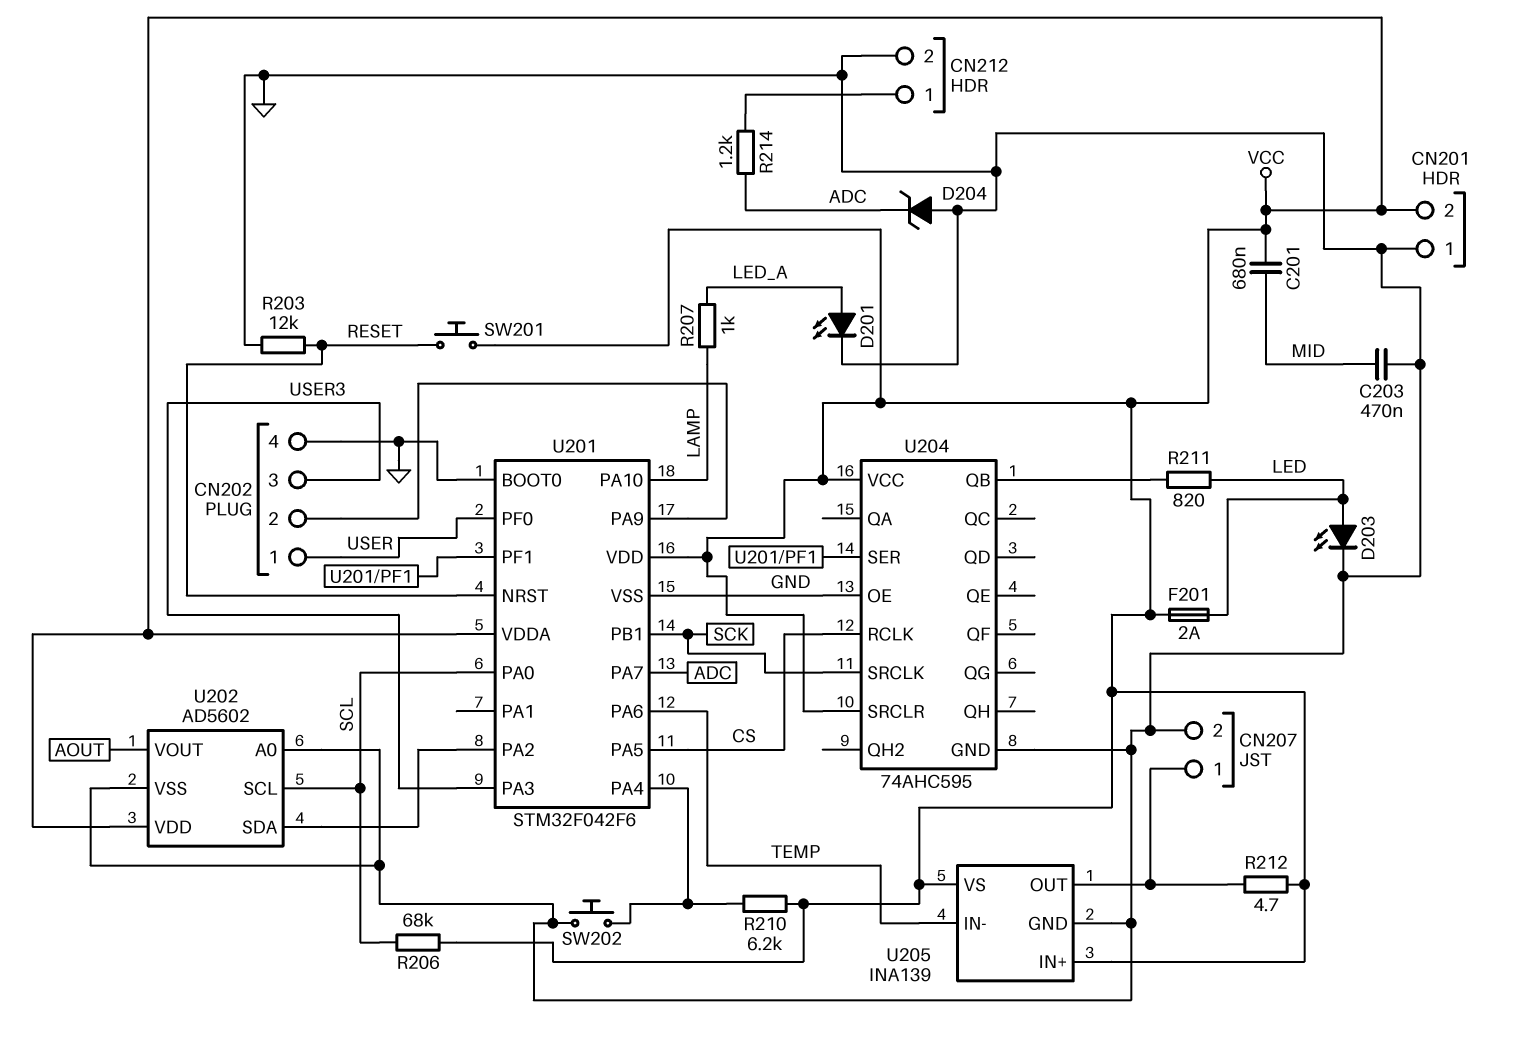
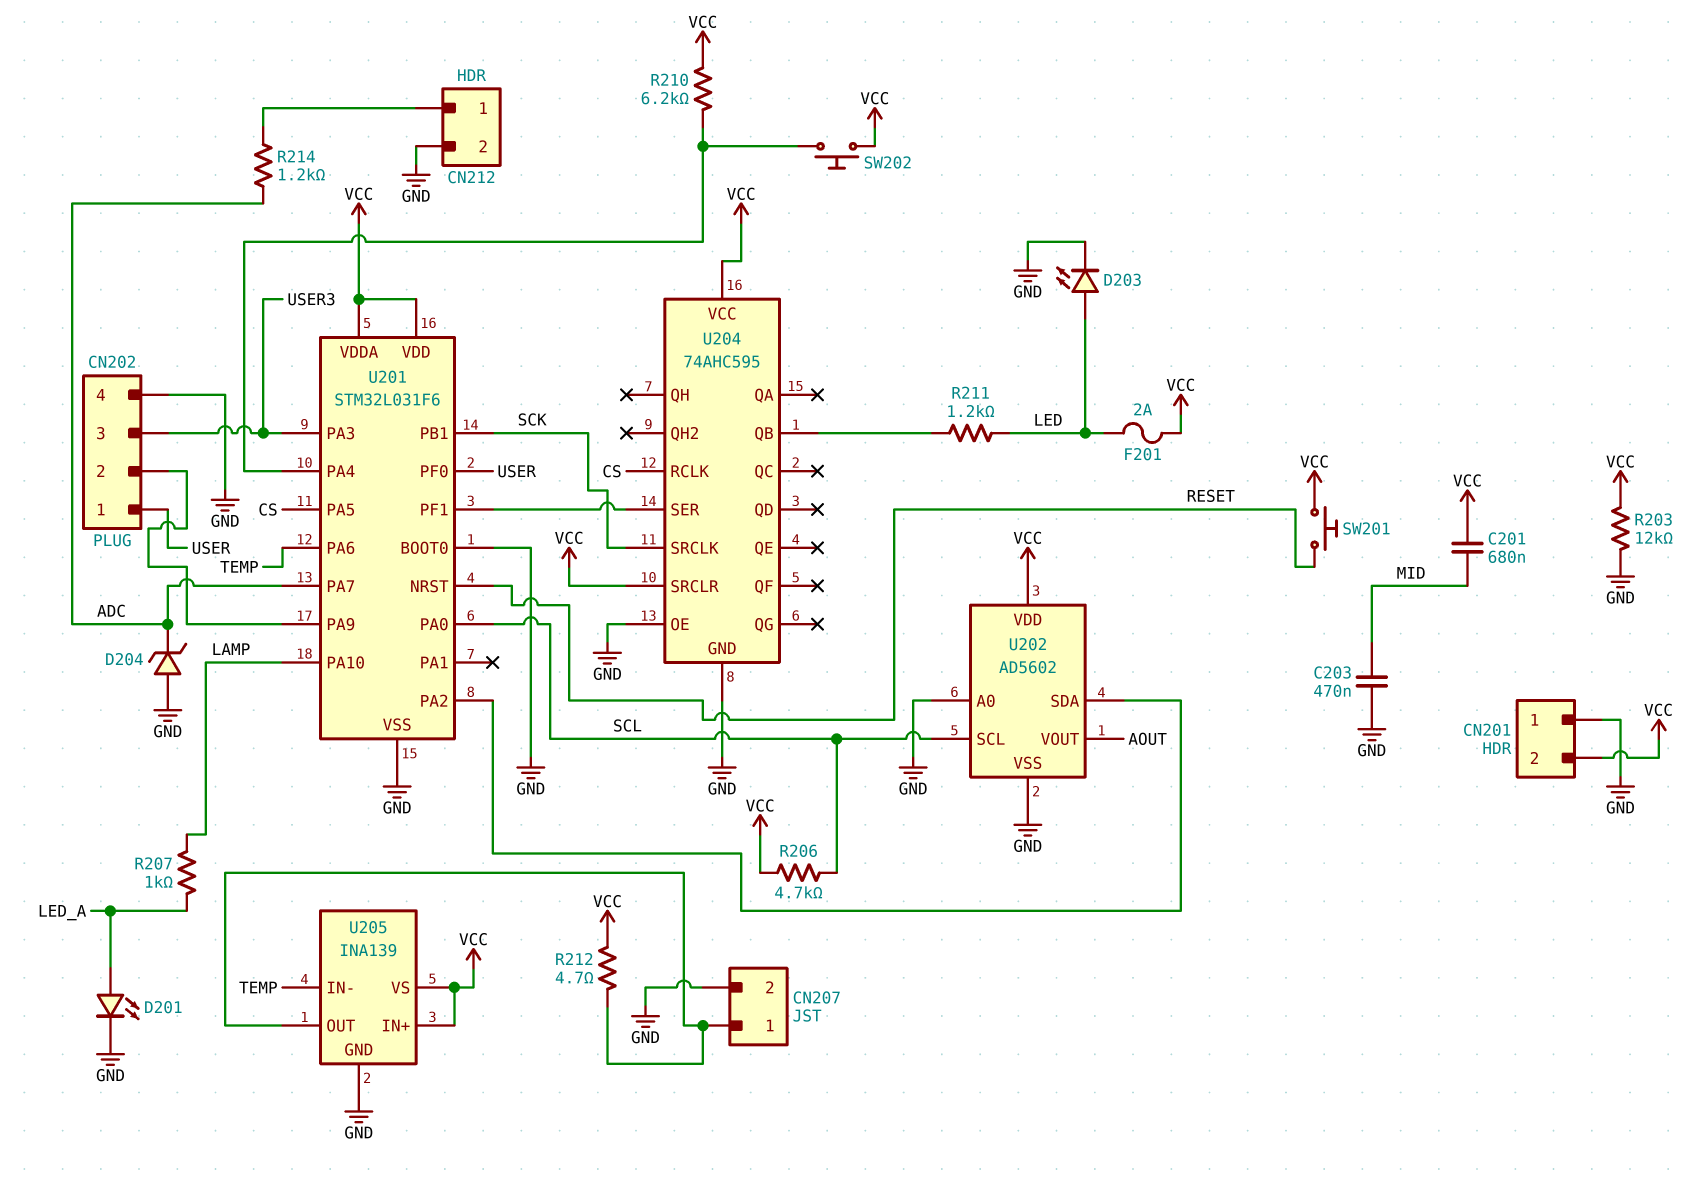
R203: 12k (GND, RESET) -> 12k (GND, VCC)
R206: 68k (SCL, VCC) -> 4.7k (SCL, VCC)
R211: 820 (LED, U204/QB) -> 1.2k (LED, U204/QB)
SW202: button (GND, U201/PA4) -> button (U201/PA4, VCC)
U201: STM32F042F6 -> STM32L031F6

